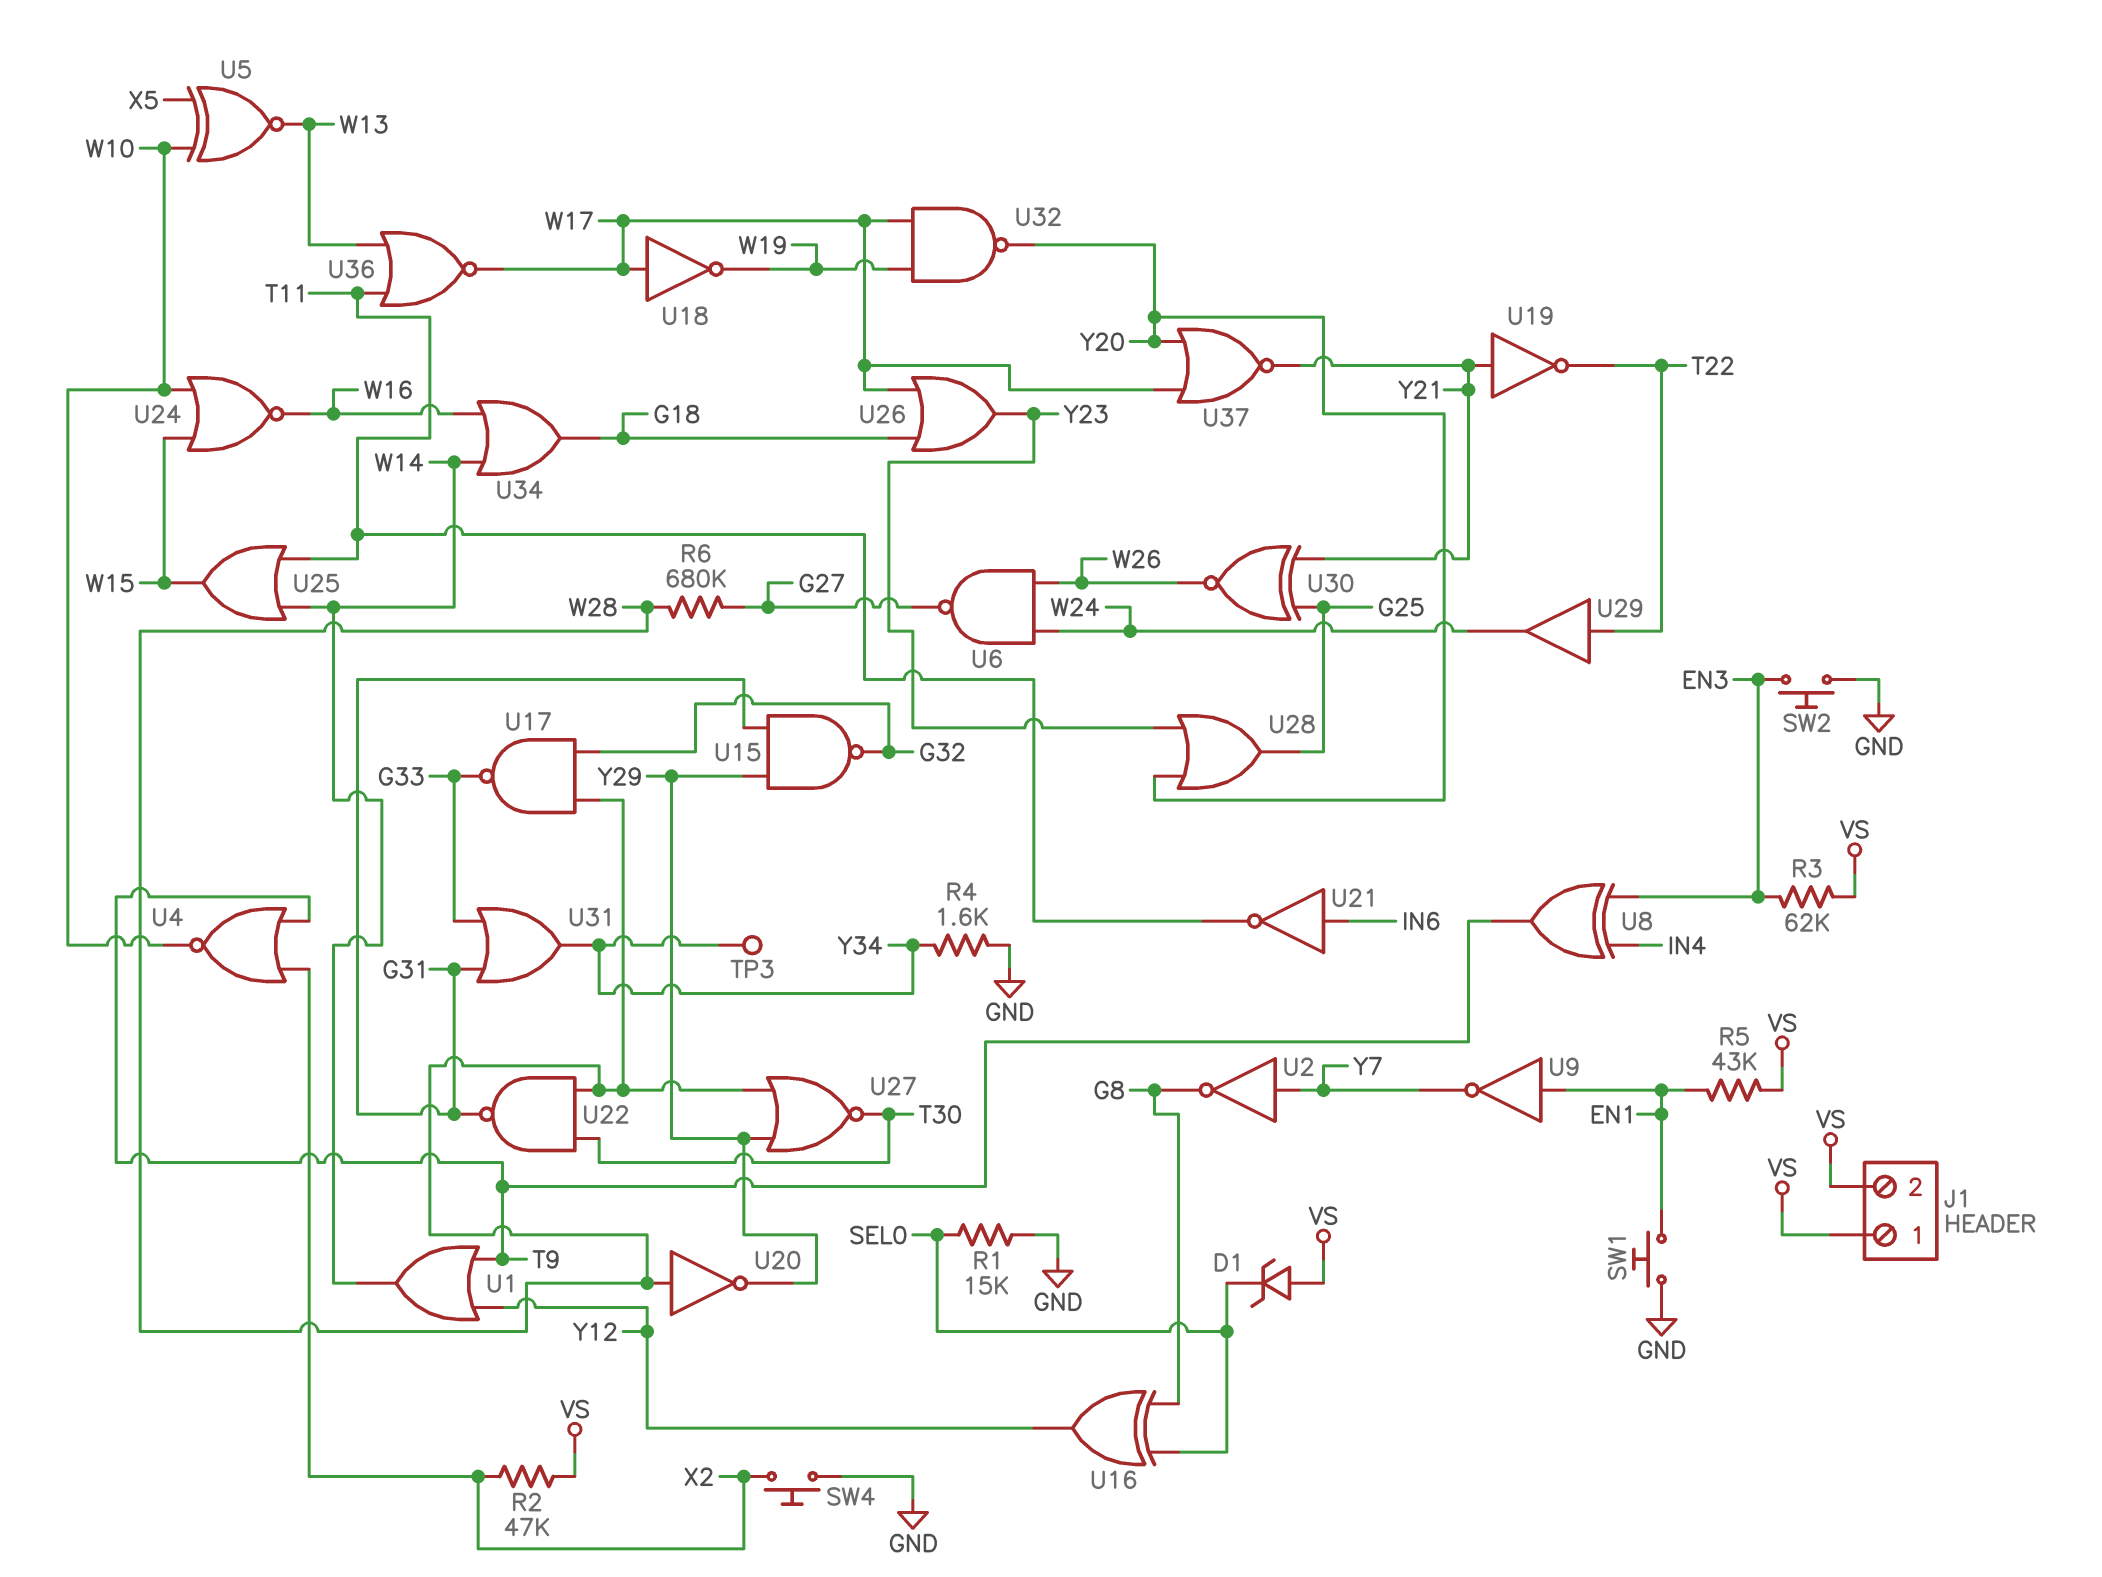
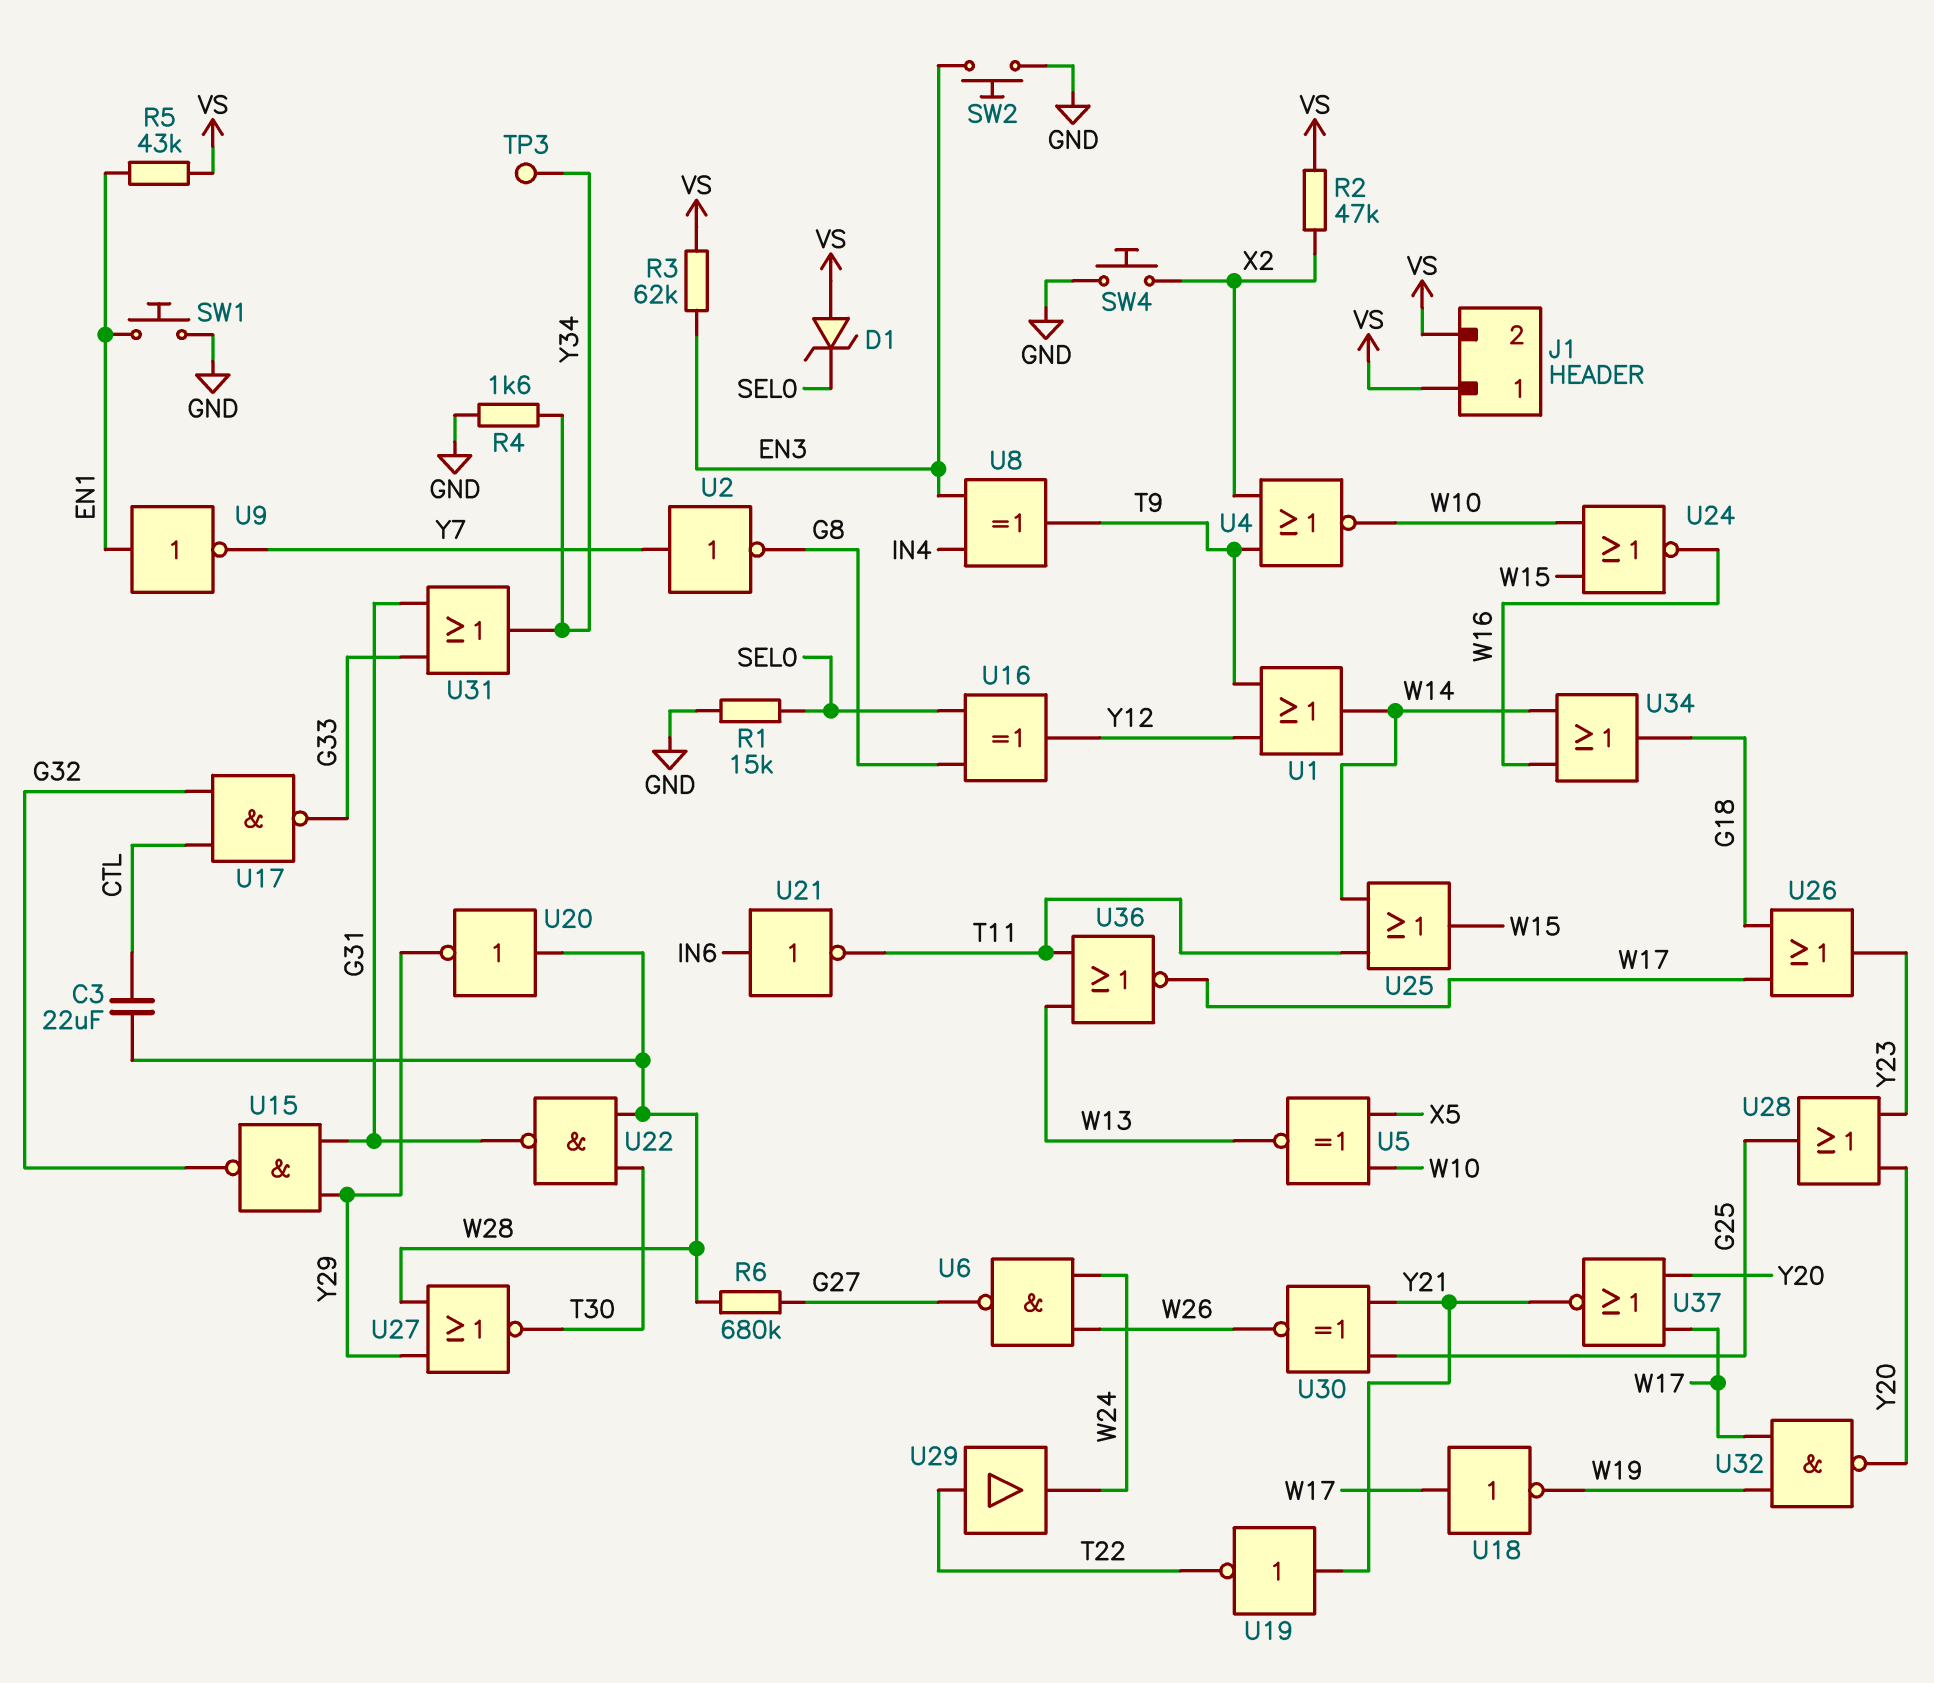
C3: none -> 22uF (CTL, W28)
U17: NAND (in G32, in W28, out G33) -> NAND (in CTL, in G32, out G33)

